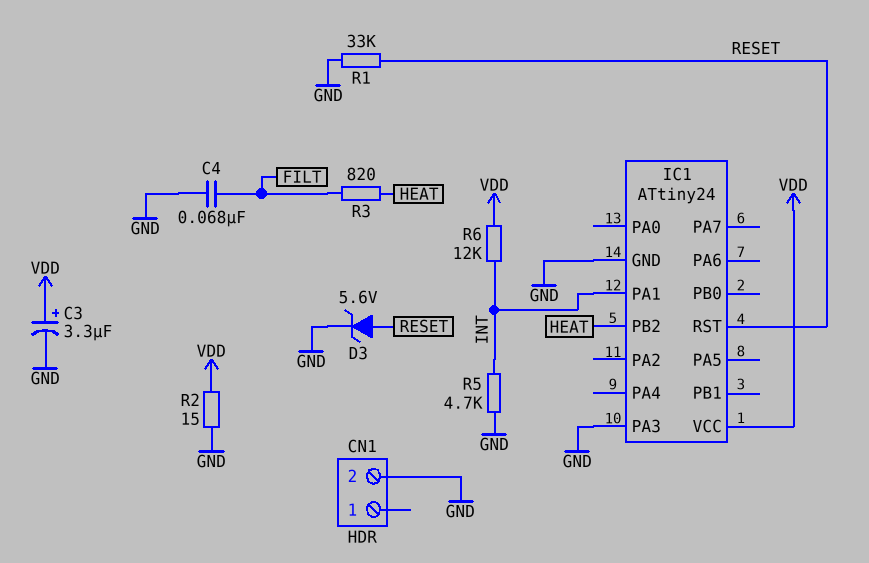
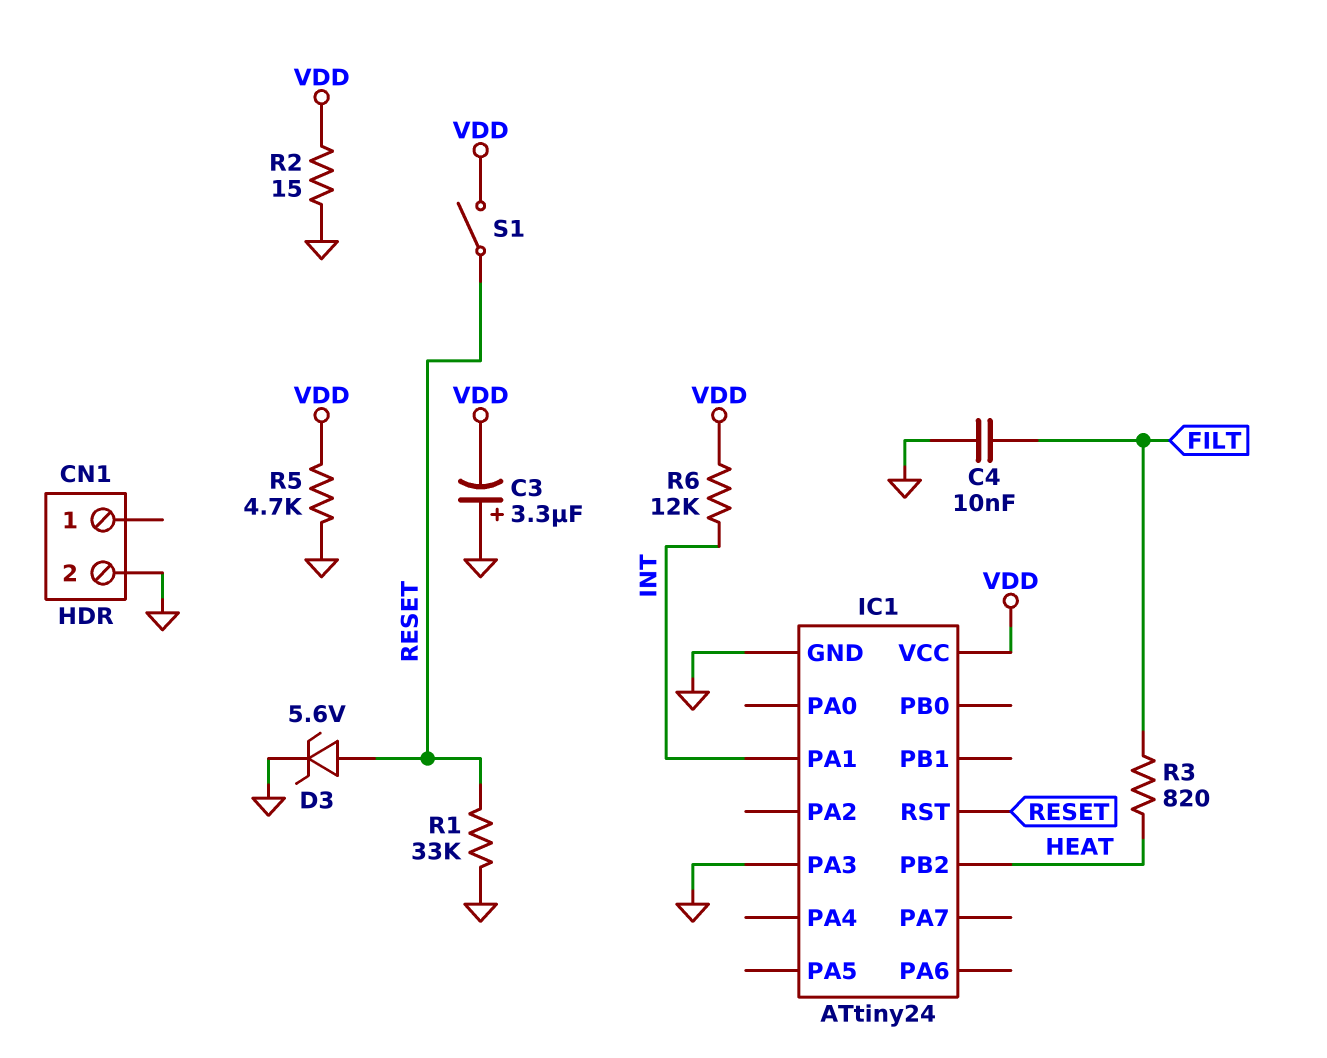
C3: 3.3uF (plus VDD, minus GND) -> 3.3uF (plus GND, minus VDD)
C4: 68nF (FILT, GND) -> 10nF (FILT, GND)
R5: 4.7k (GND, INT) -> 4.7k (GND, VDD)
S1: none -> switch (RESET, VDD)

